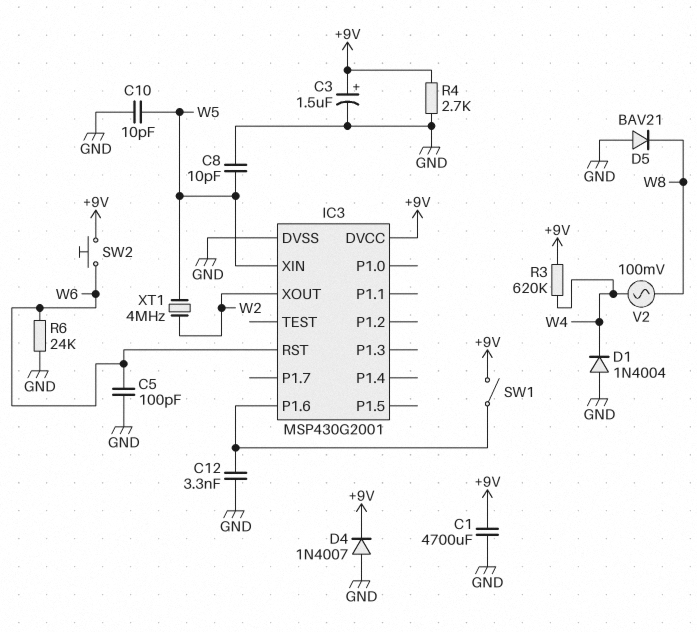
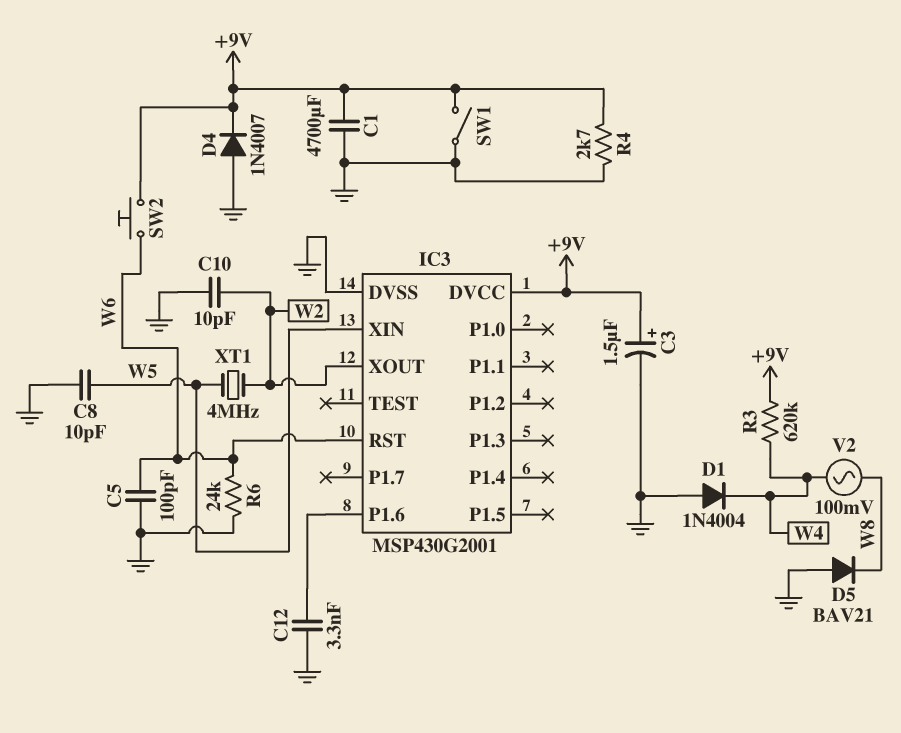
C10: 10pF (GND, W5) -> 10pF (GND, W2)
SW1: switch (+9V, IC3/P1.6) -> switch (+9V, GND)

